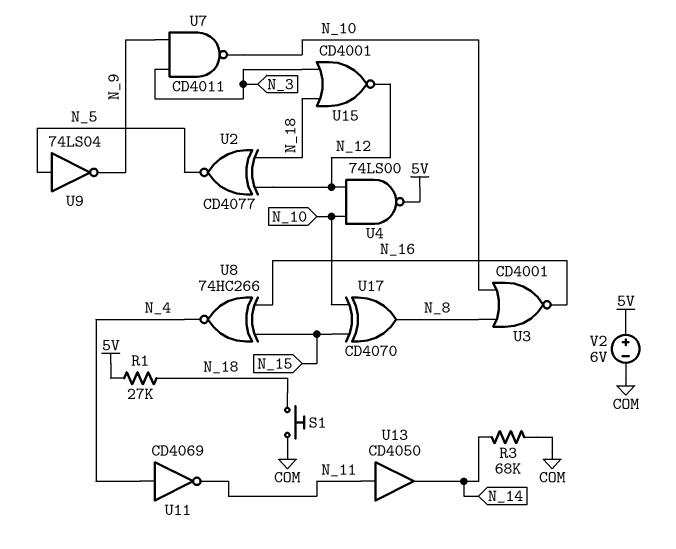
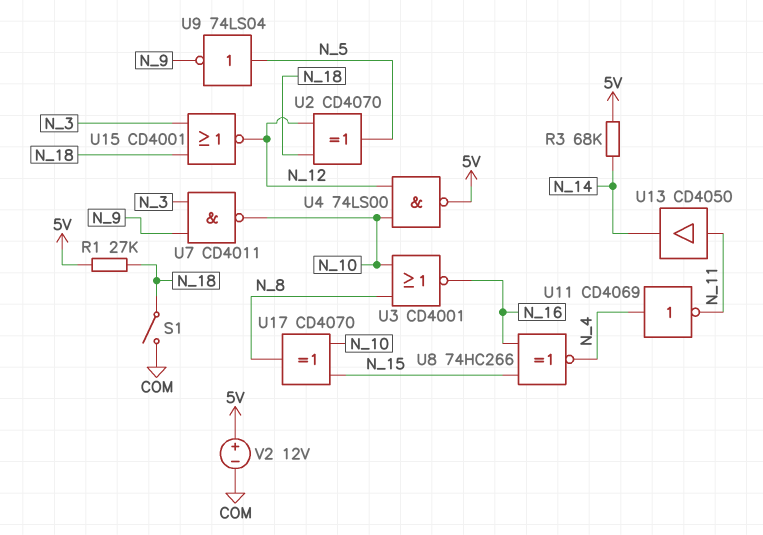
R3: 68k (COM, N_14) -> 68k (5V, N_14)
S1: button (COM, N_18) -> switch (COM, N_18)
U2: XNOR CD4077 (in N_12, in N_18, out N_5) -> XOR CD4070 (in N_12, in N_18, out N_5)
V2: 6V (plus 5V, minus COM) -> 12V (plus 5V, minus COM)

